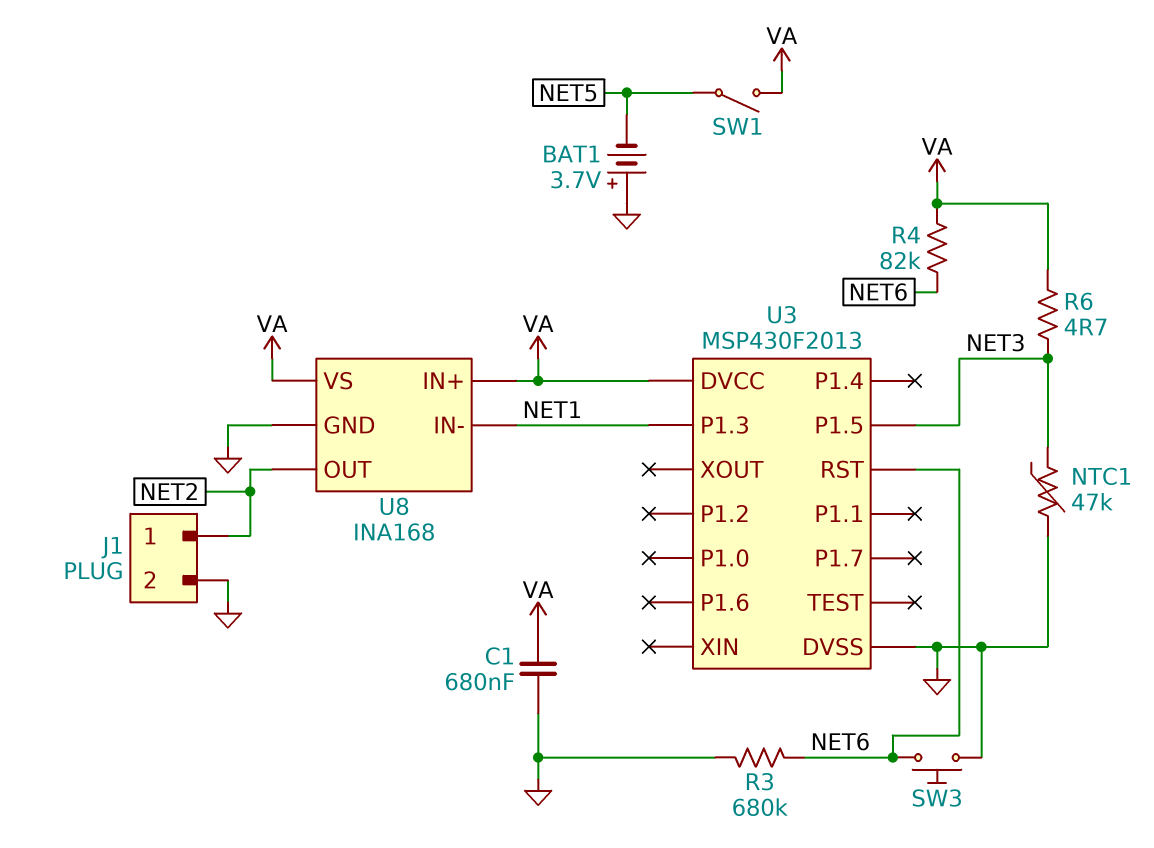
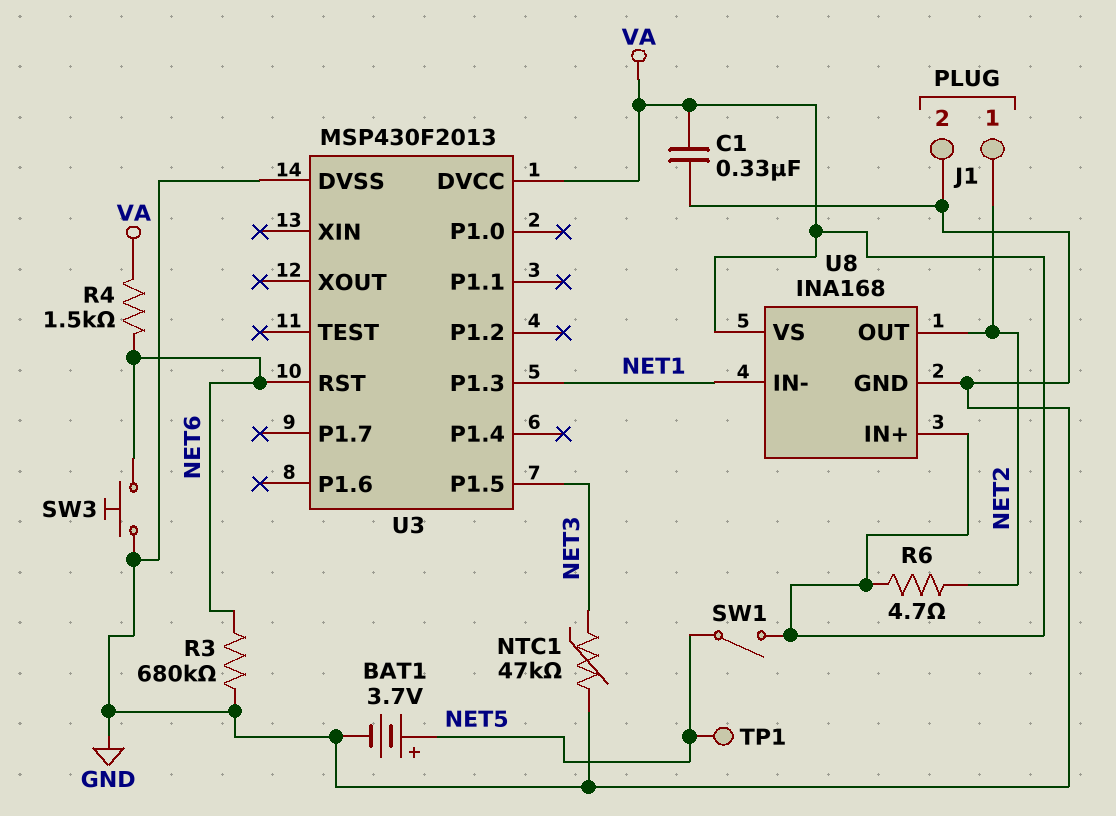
BAT1: 3.7V (plus GND, minus NET5) -> 3.7V (plus NET5, minus GND)
C1: 680nF (GND, VA) -> 330nF (GND, VA)
R4: 82k (NET6, VA) -> 1.5k (NET6, VA)
R6: 4.7 (NET3, VA) -> 4.7 (NET2, VA)
TP1: none -> test point (NET5)

